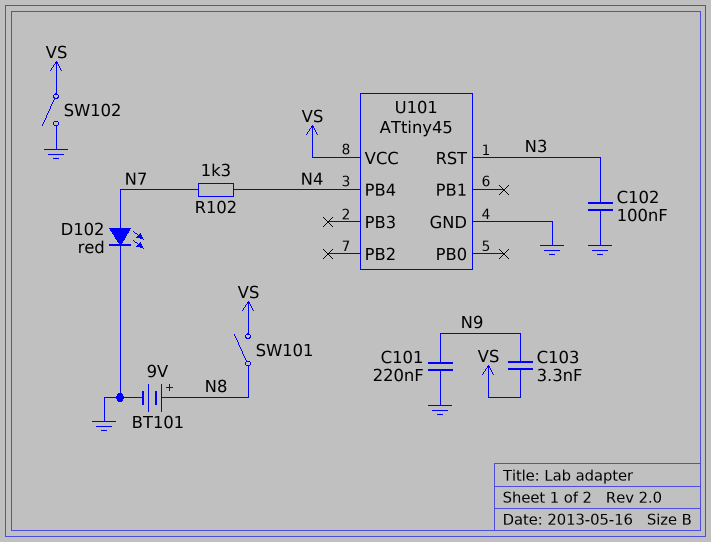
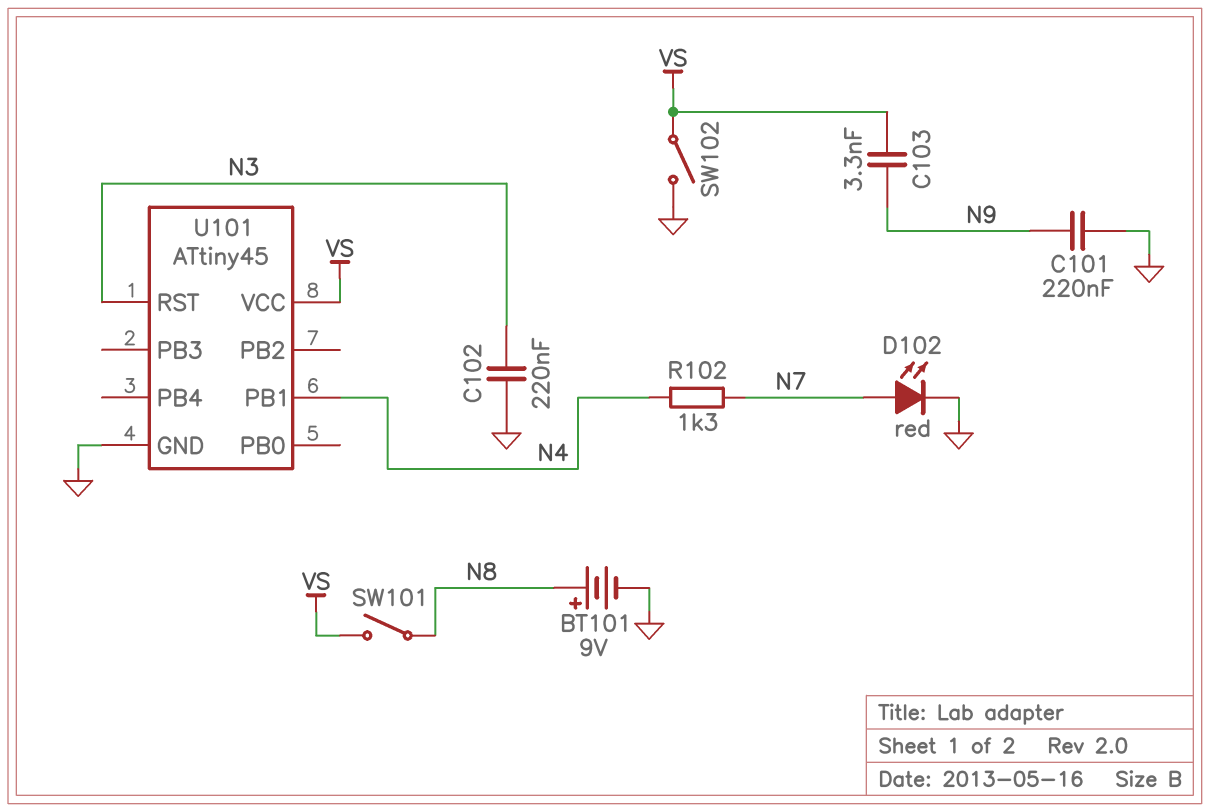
C102: 100nF (GND, N3) -> 220nF (GND, N3)
U101 pin PB1: none -> N4
U101 pin PB4: N4 -> none

